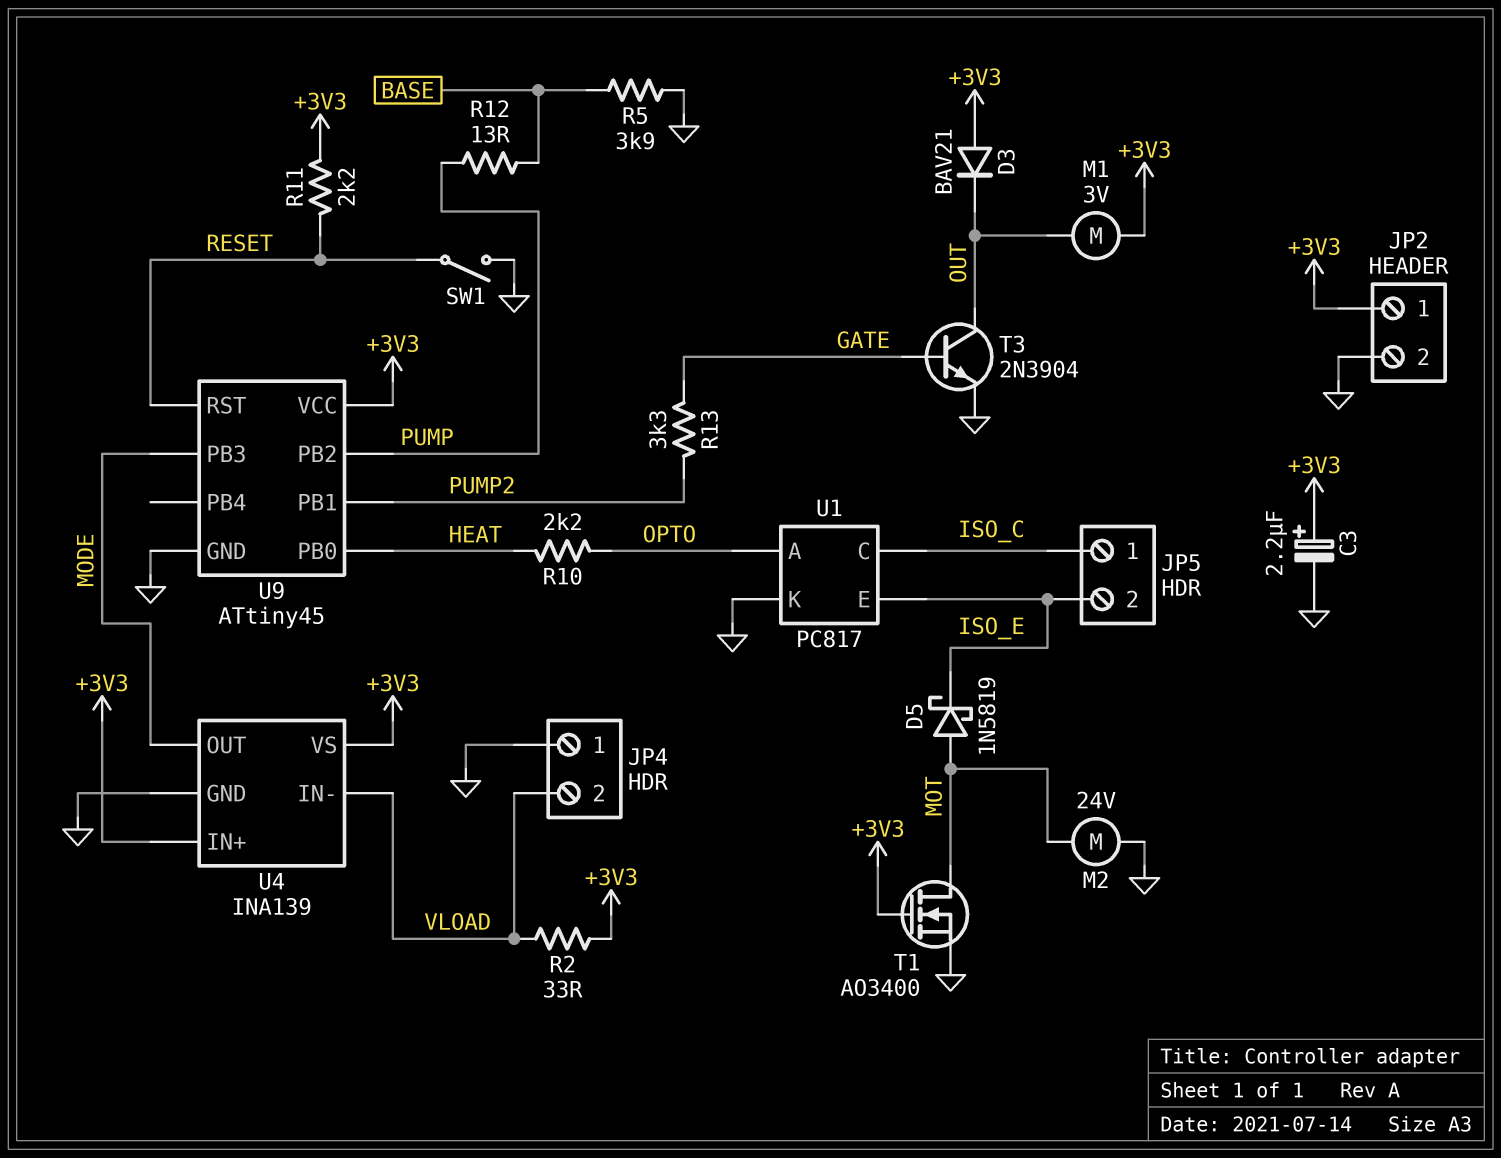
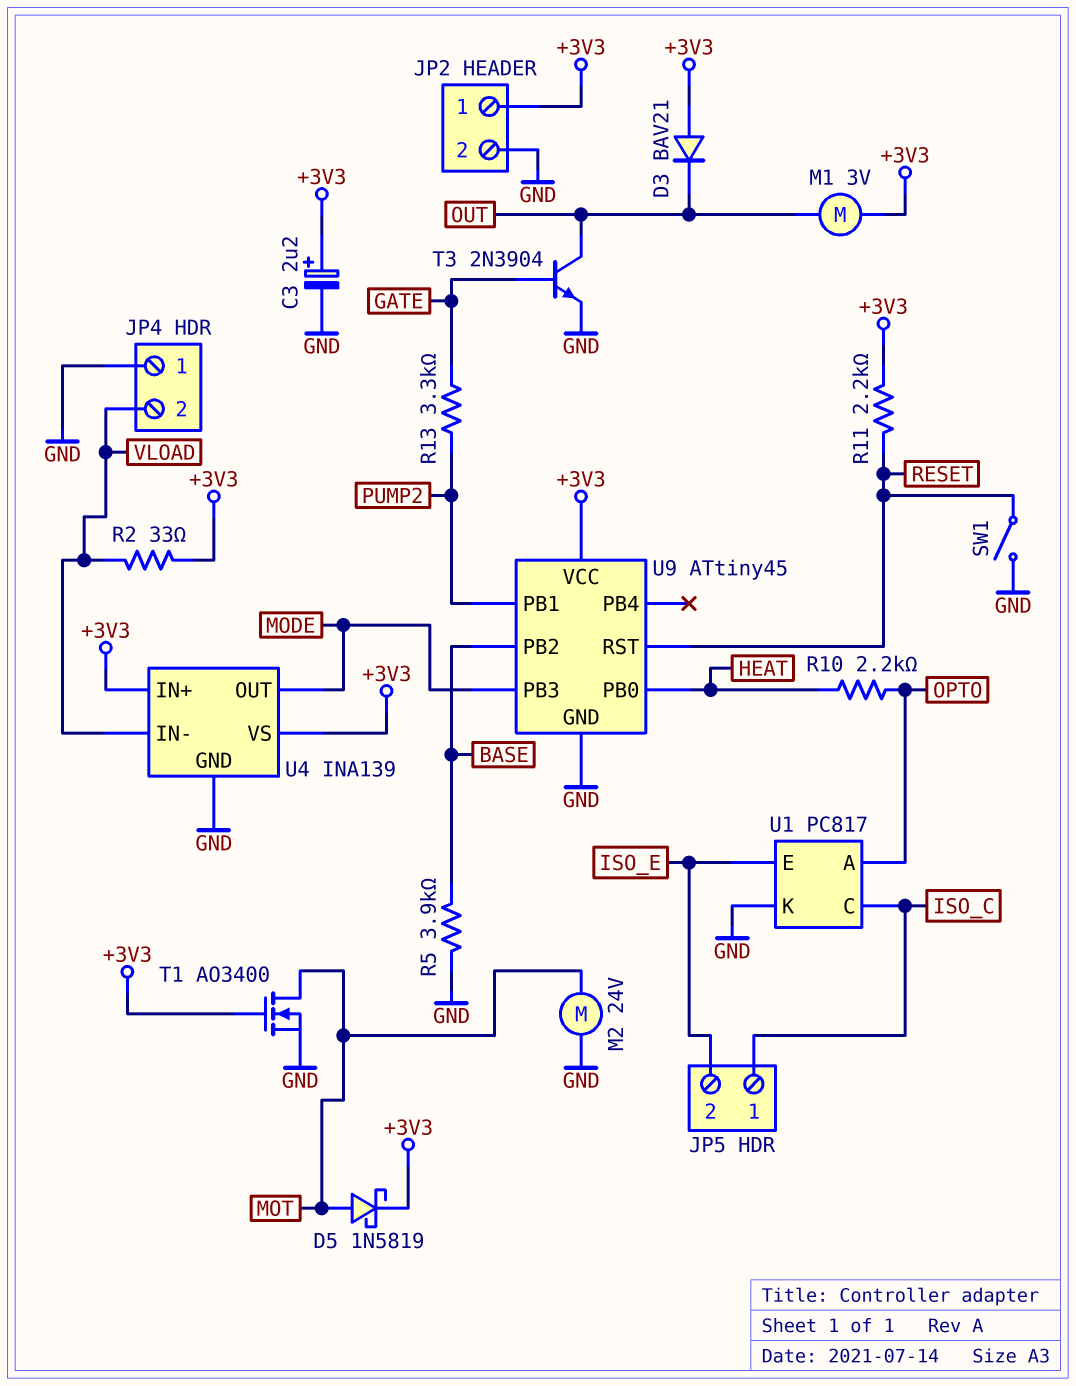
D5: schottky 1N5819 (A MOT, K ISO_E) -> schottky 1N5819 (A MOT, K +3V3)
R12: 13 (BASE, PUMP) -> none
U9 pin PB2: PUMP -> BASE

